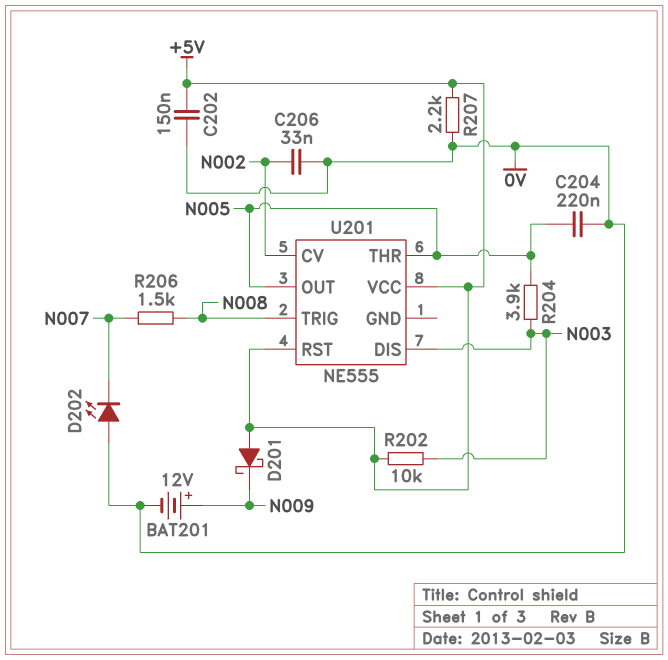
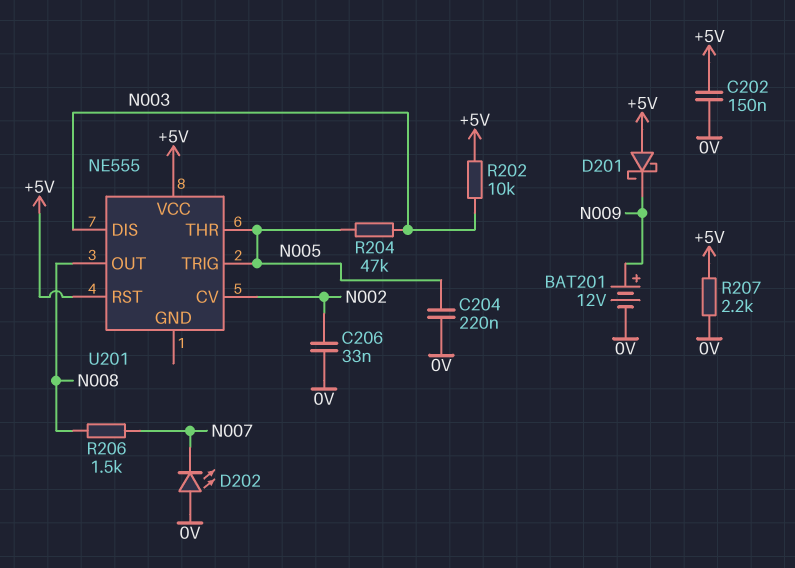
R204: 3.9k (N003, N005) -> 47k (N003, N005)
U201 pin OUT: N005 -> N008
U201 pin TRIG: N008 -> N005

